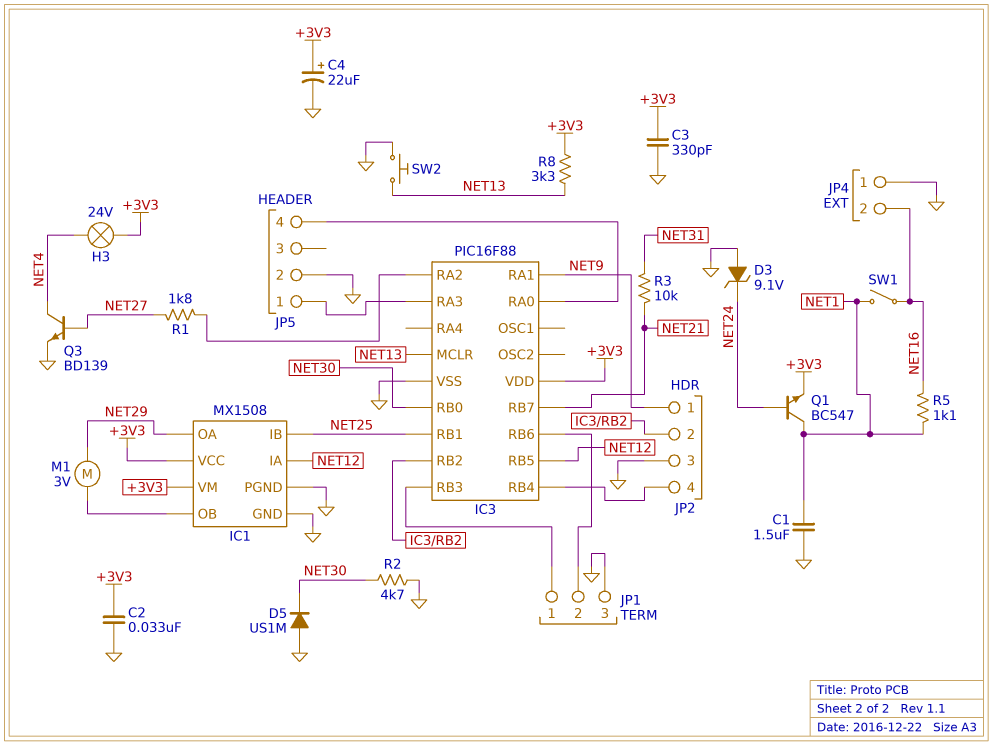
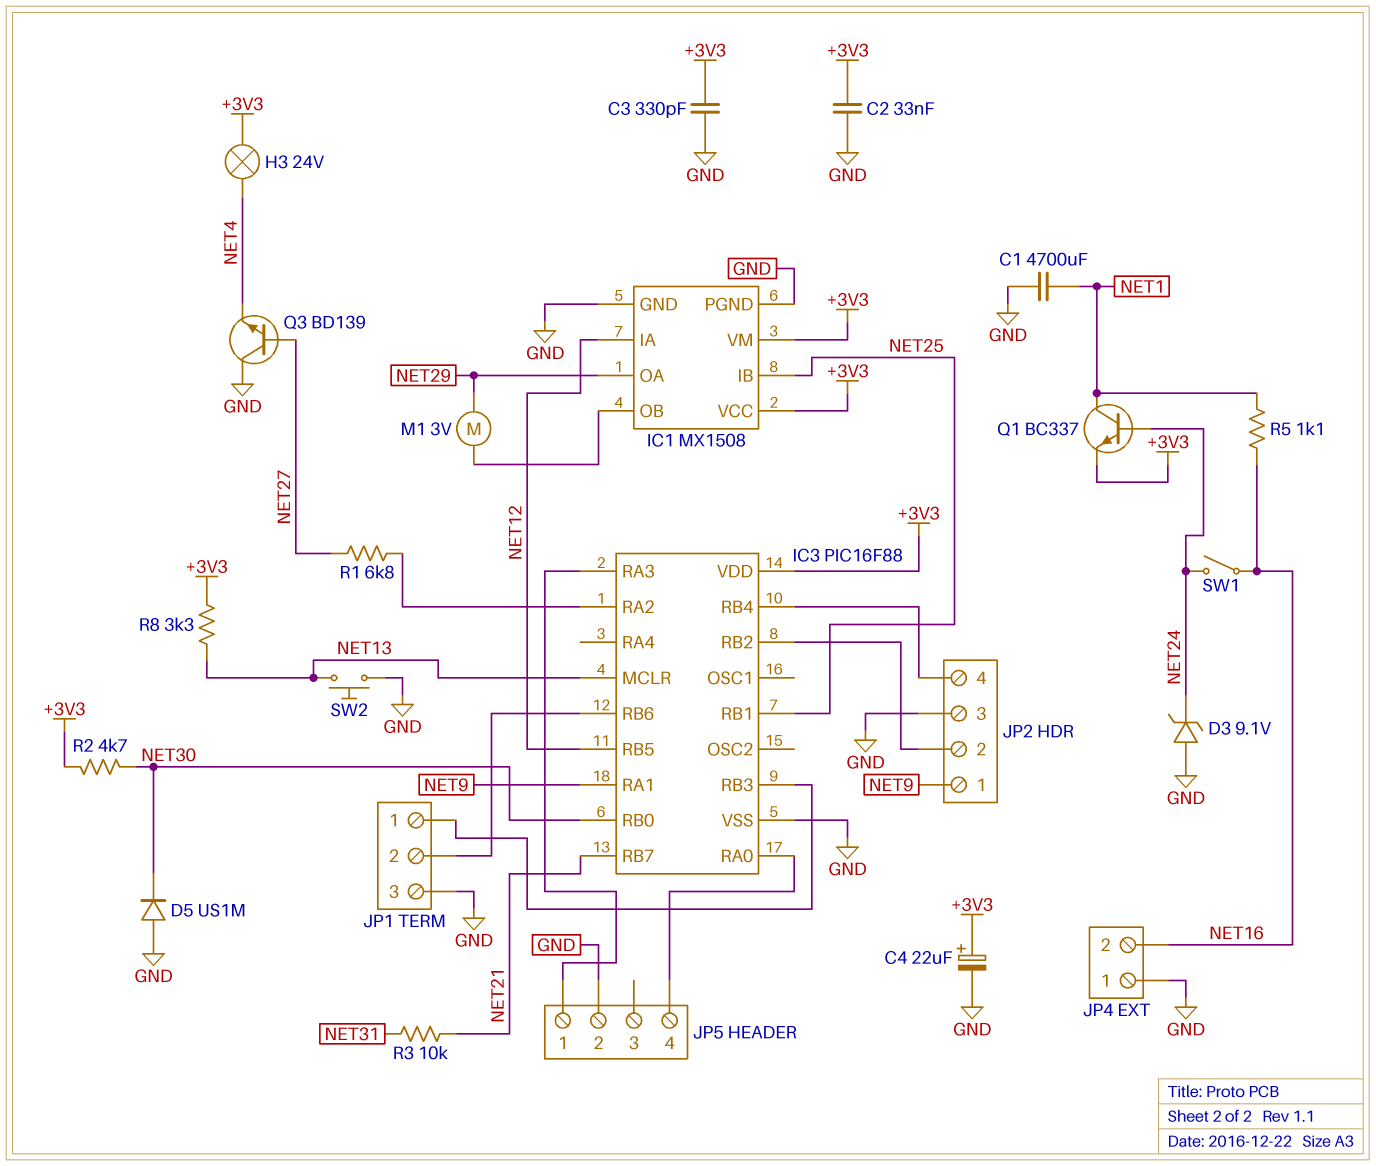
C1: 1.5uF (GND, NET1) -> 4700uF (GND, NET1)
Q1: NPN BC547 (B NET24, C NET1, E +3V3) -> NPN BC337 (B NET24, C NET1, E +3V3)
Q3: NPN BD139 (B NET27, C NET4, E GND) -> NPN BD139 (B NET27, C GND, E NET4)
R1: 1.8k (IC3/RA2, NET27) -> 6.8k (IC3/RA2, NET27)
R2: 4.7k (GND, NET30) -> 4.7k (+3V3, NET30)
SW1: switch (NET1, NET16) -> switch (NET16, NET24)

